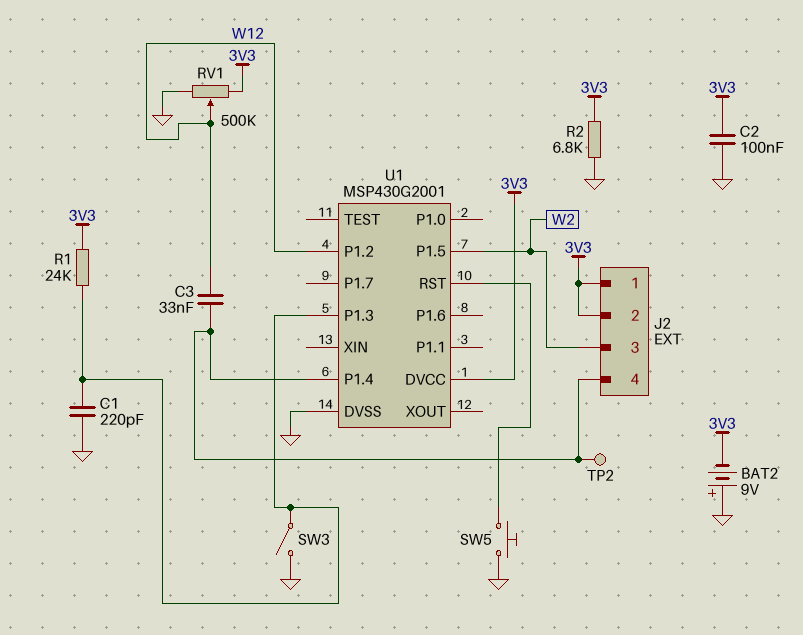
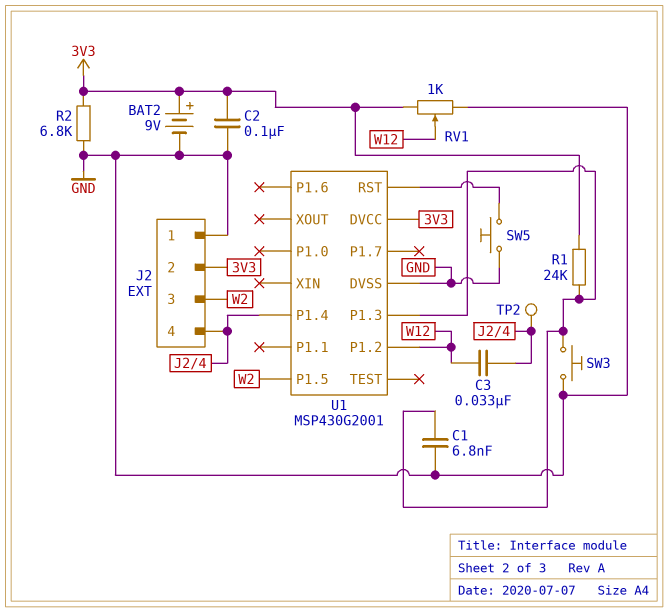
BAT2: 9V (plus GND, minus 3V3) -> 9V (plus 3V3, minus GND)
C1: 220pF (GND, U1/P1.3) -> 6.8nF (GND, U1/P1.3)
J2 pin 1: 3V3 -> GND
RV1: 500k (3V3, GND, wiper W12) -> 1k (3V3, GND, wiper W12)
SW3: switch (GND, U1/P1.3) -> button (GND, U1/P1.3)

